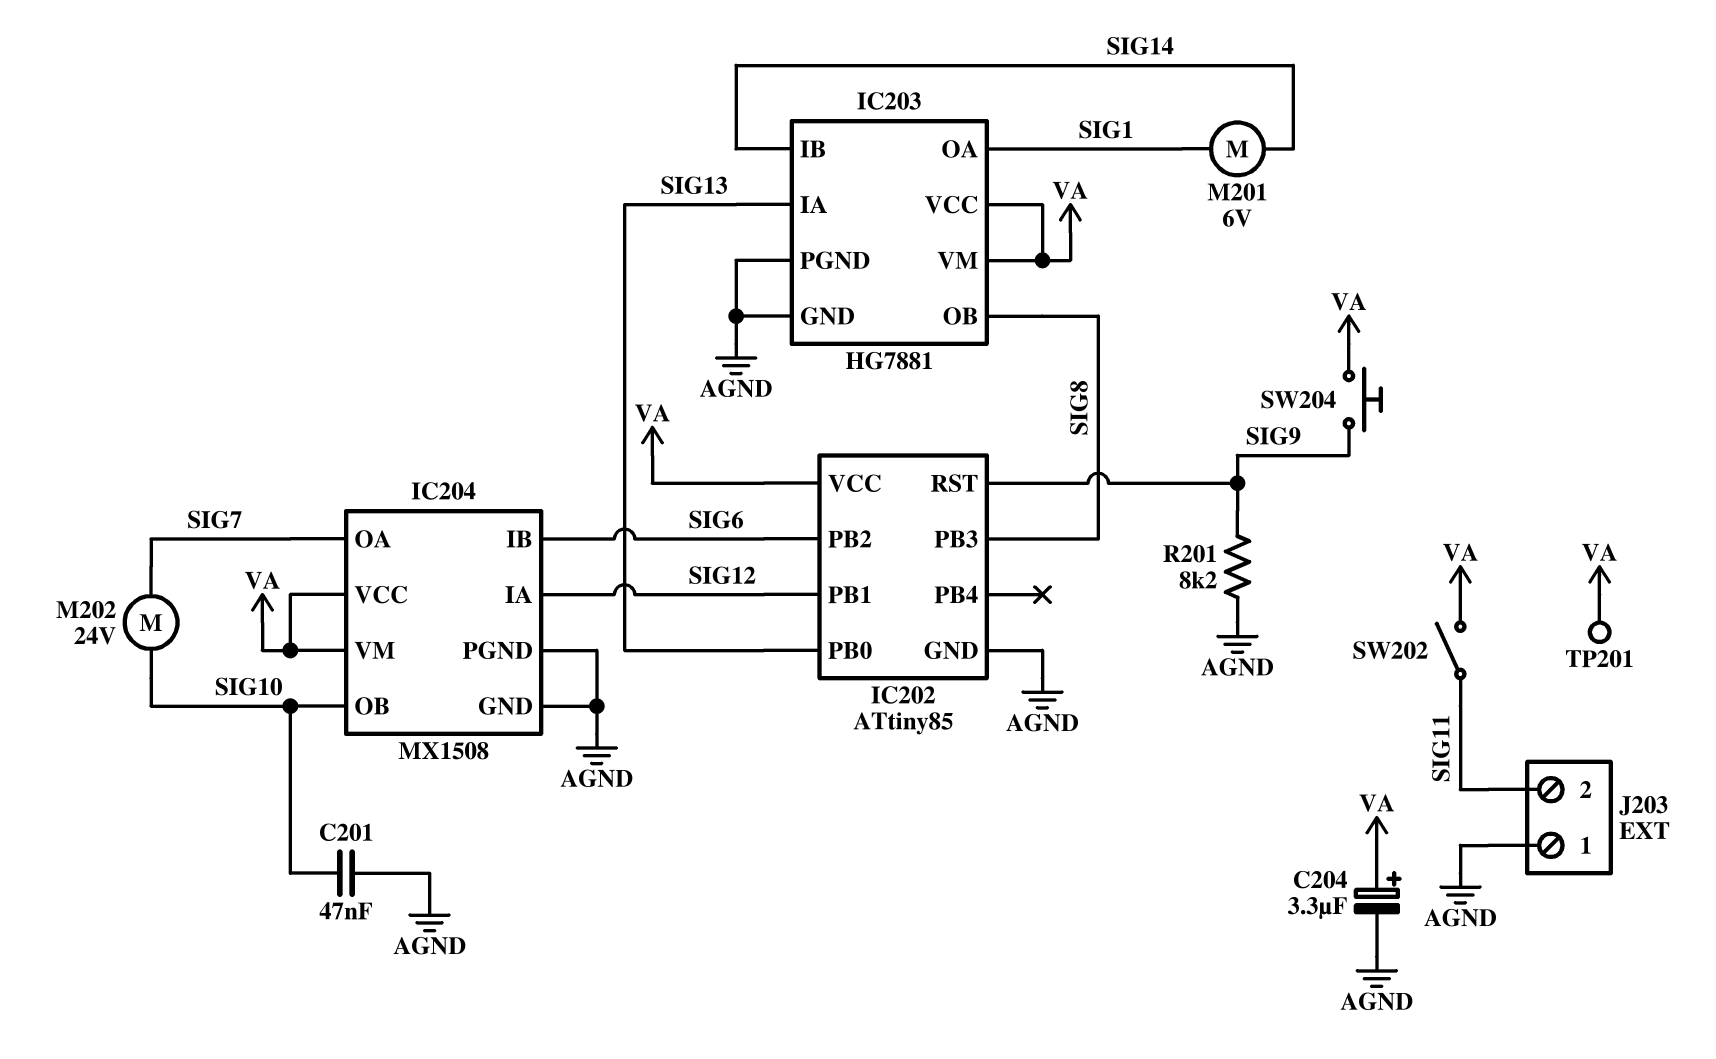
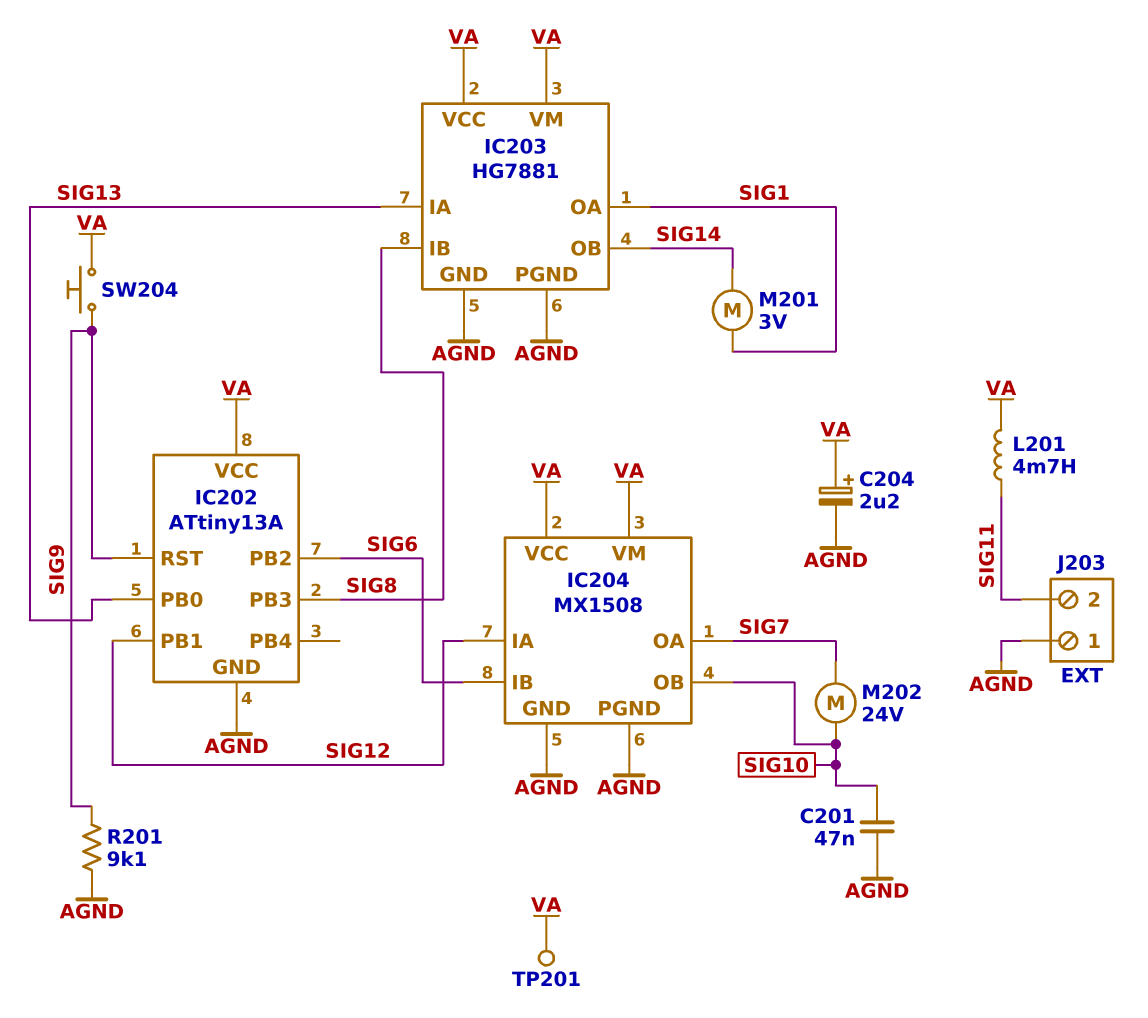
C204: 3.3uF (plus VA, minus AGND) -> 2.2uF (plus VA, minus AGND)
IC202: ATtiny85 -> ATtiny13A
IC203 pin IB: SIG14 -> SIG8
IC203 pin OB: SIG8 -> SIG14
L201: none -> 4.7mH (SIG11, VA)
M201: motor 6V (SIG1, SIG14) -> motor 3V (SIG1, SIG14)
R201: 8.2k (AGND, SIG9) -> 9.1k (AGND, SIG9)
SW202: switch (SIG11, VA) -> none

